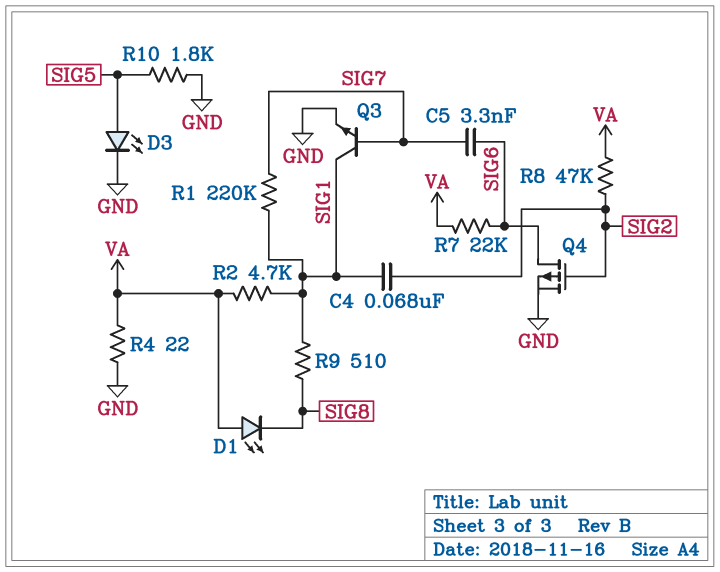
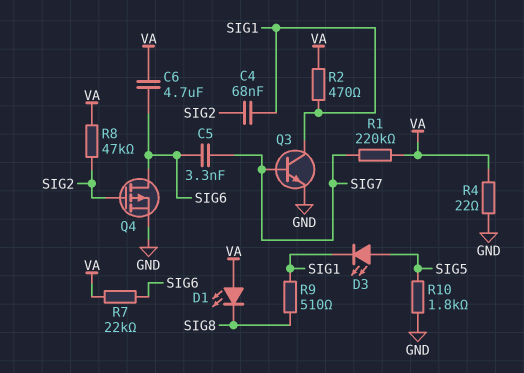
C6: none -> 4.7uF (SIG6, VA)
D3: LED (A SIG5, K GND) -> LED (A SIG5, K SIG1)
R1: 220k (SIG1, SIG7) -> 220k (SIG7, VA)
R2: 4.7k (SIG1, VA) -> 470 (SIG1, VA)

